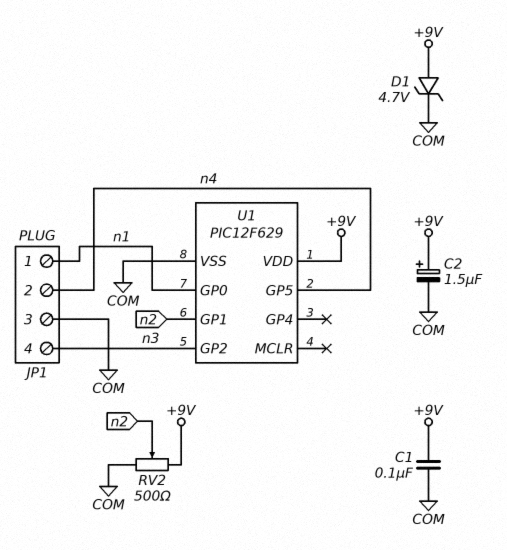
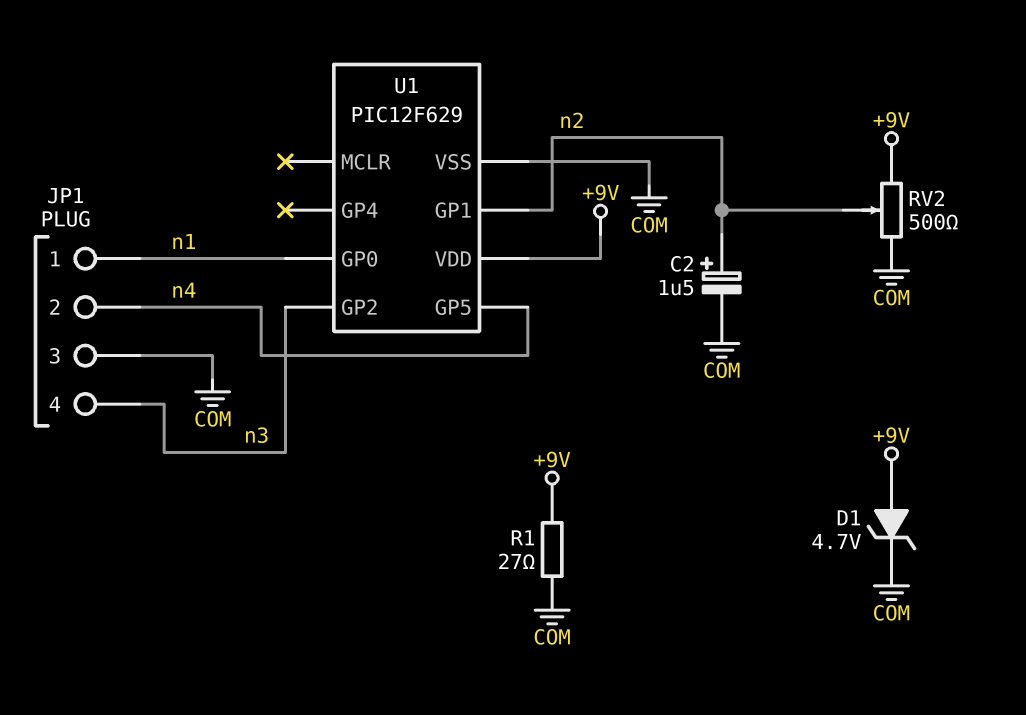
C1: 100nF (+9V, COM) -> none
C2: 1.5uF (plus +9V, minus COM) -> 1.5uF (plus n2, minus COM)
R1: none -> 27 (+9V, COM)

